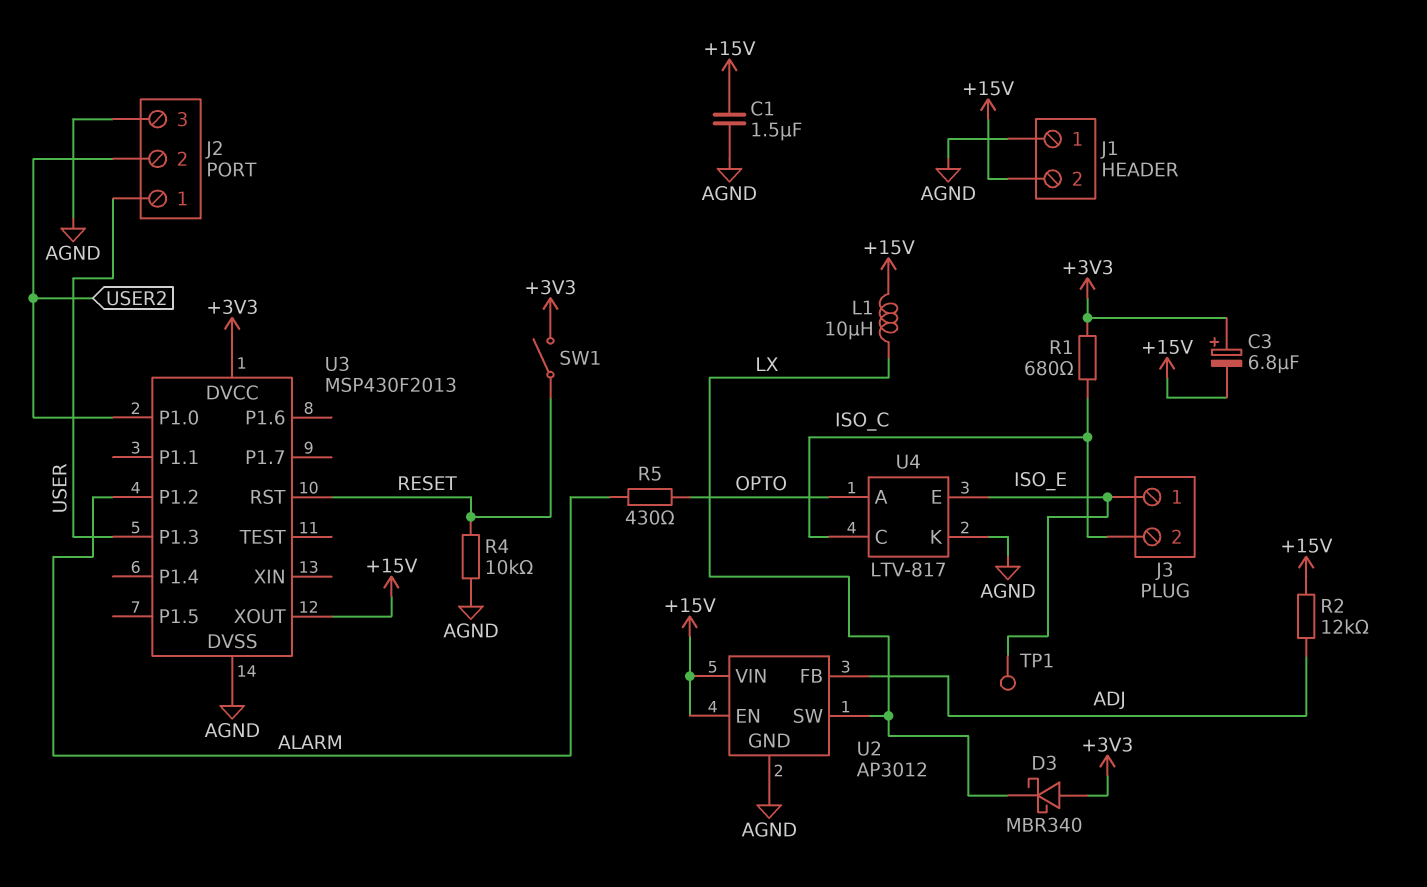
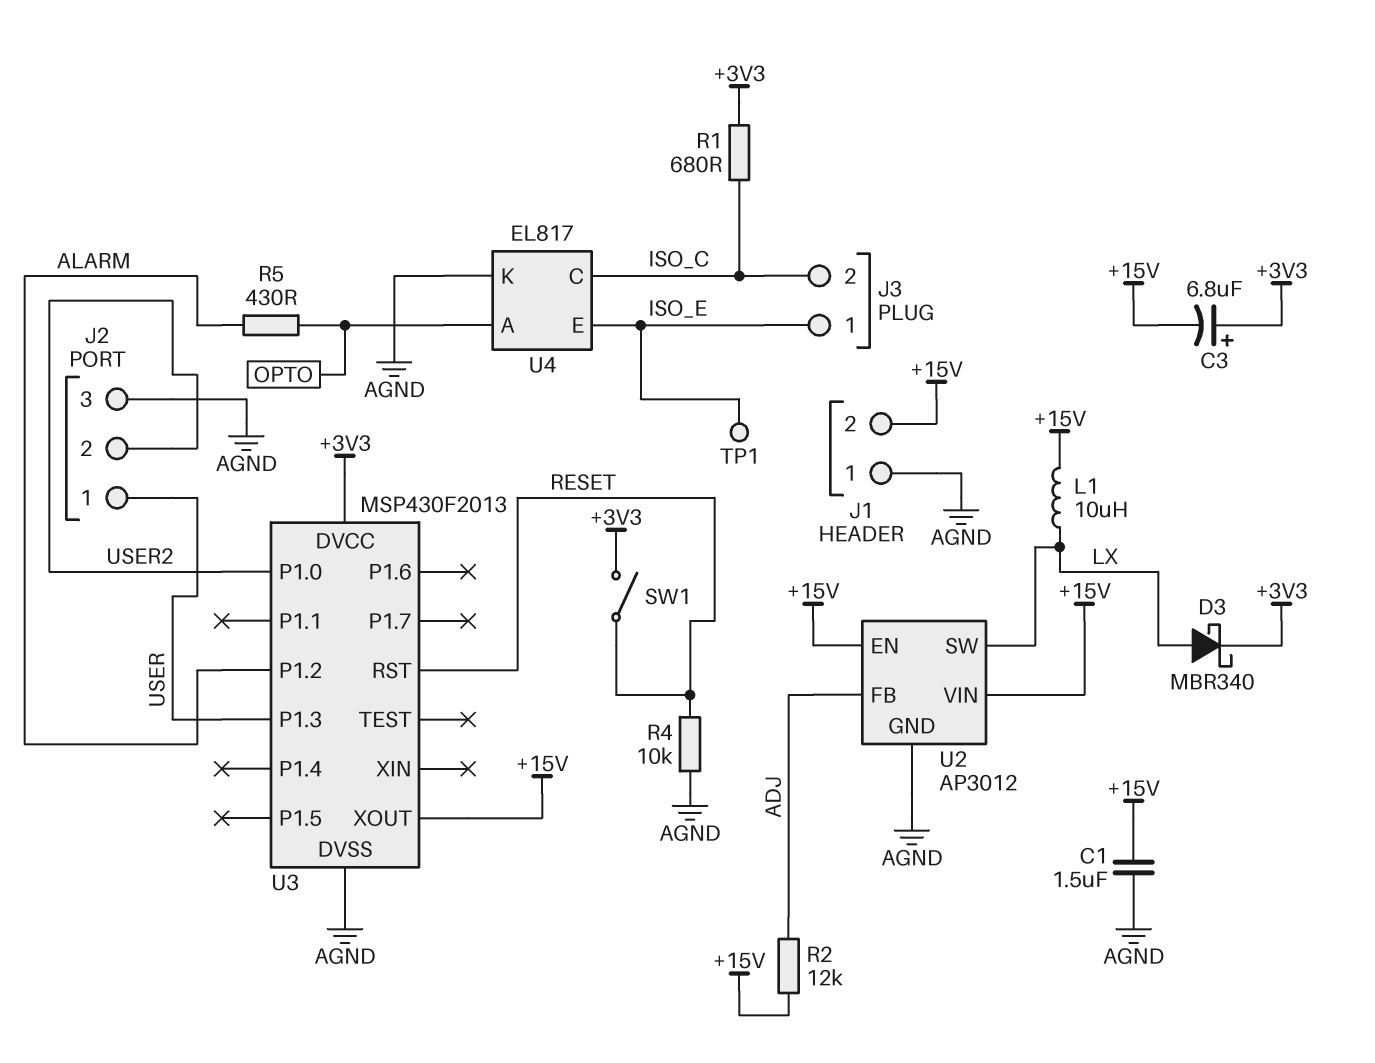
D3: schottky MBR340 (A +3V3, K LX) -> schottky MBR340 (A LX, K +3V3)
U4: LTV-817 -> EL817

